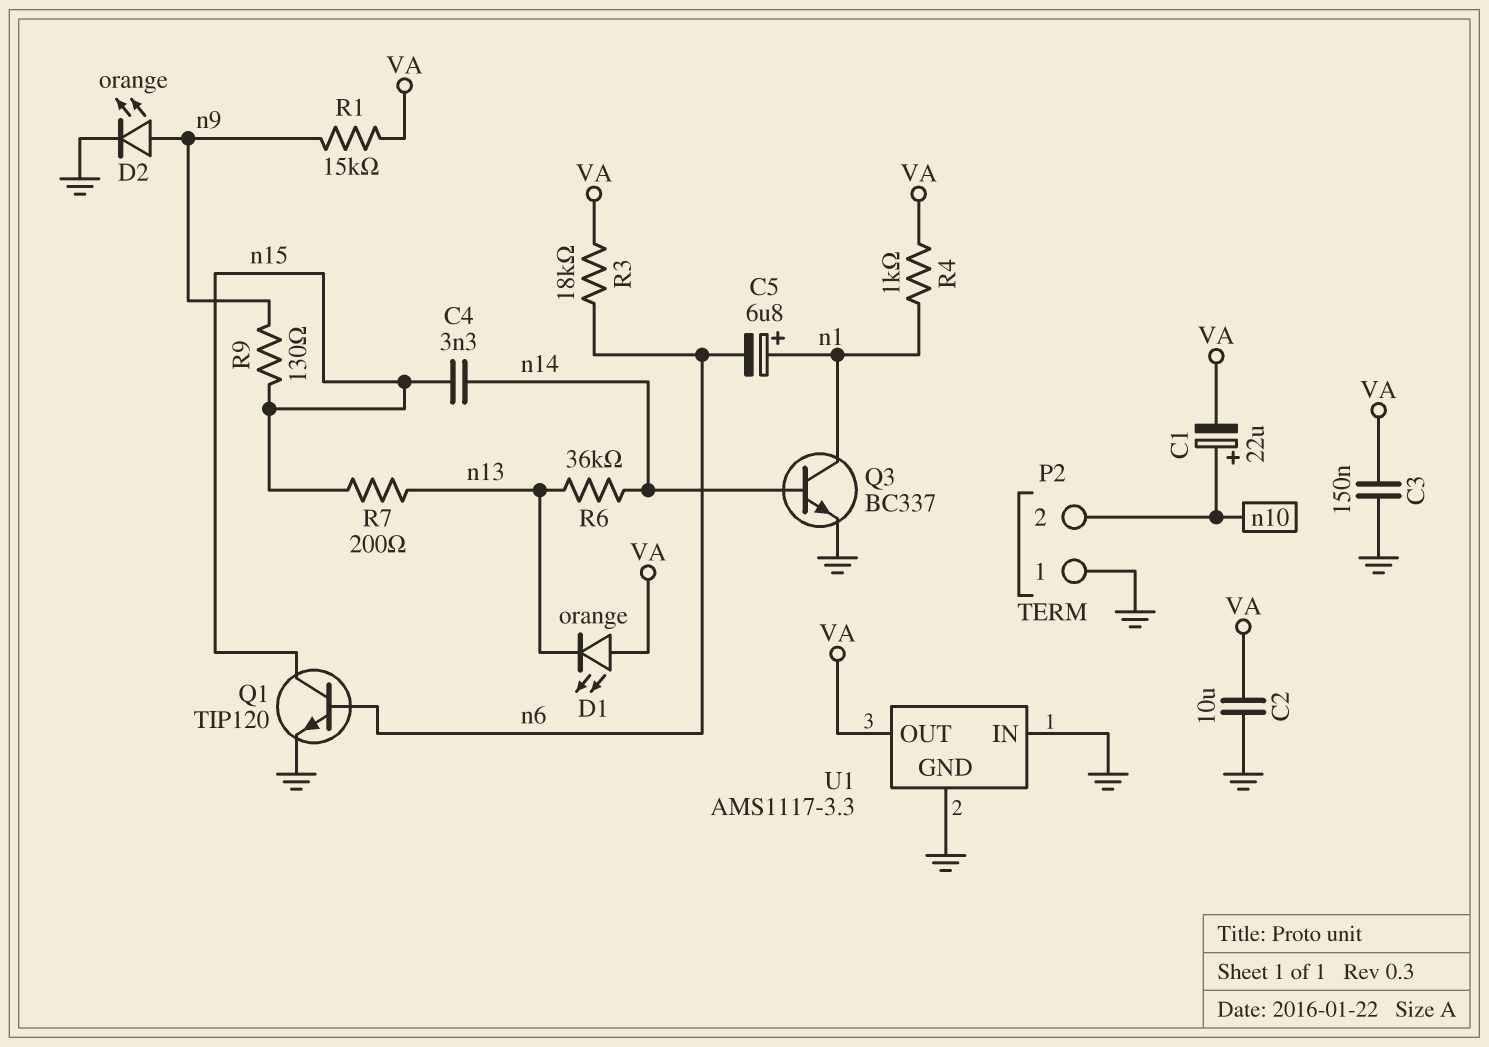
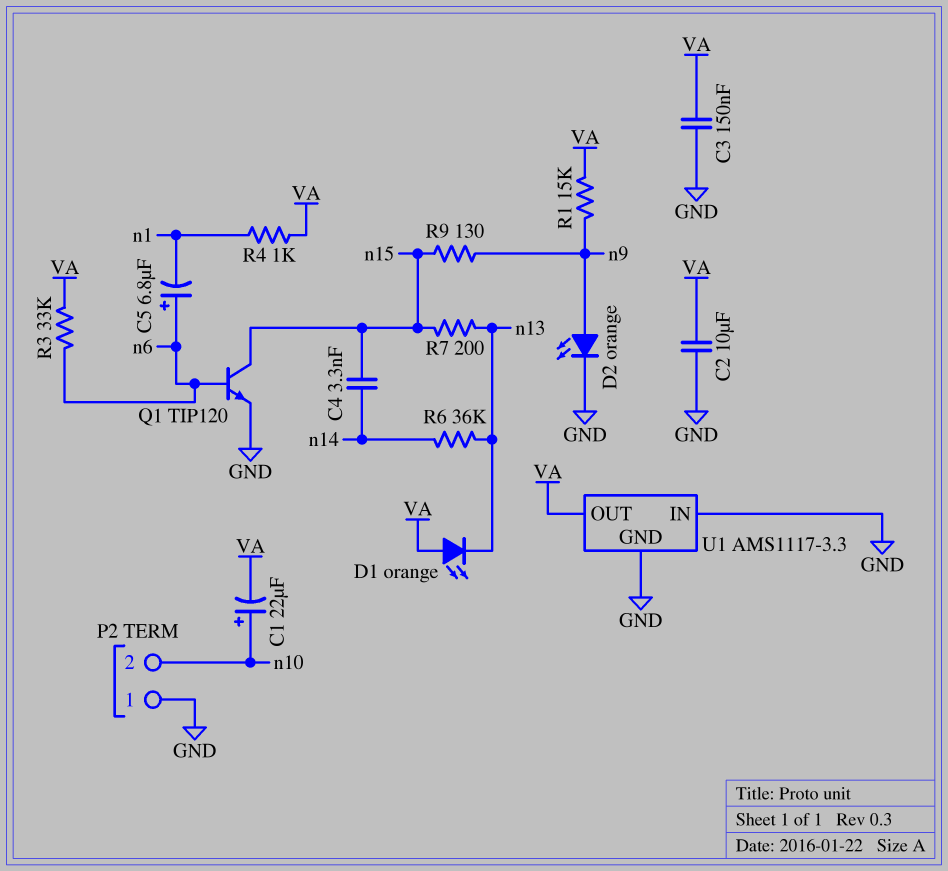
C5: 6.8uF (plus n1, minus n6) -> 6.8uF (plus n6, minus n1)
Q3: NPN BC337 (B n14, C n1, E GND) -> none
R3: 18k (VA, n6) -> 33k (VA, n6)

